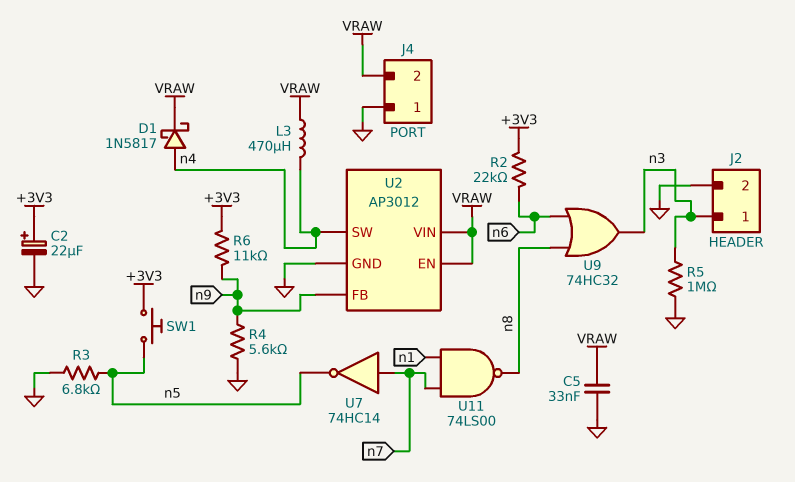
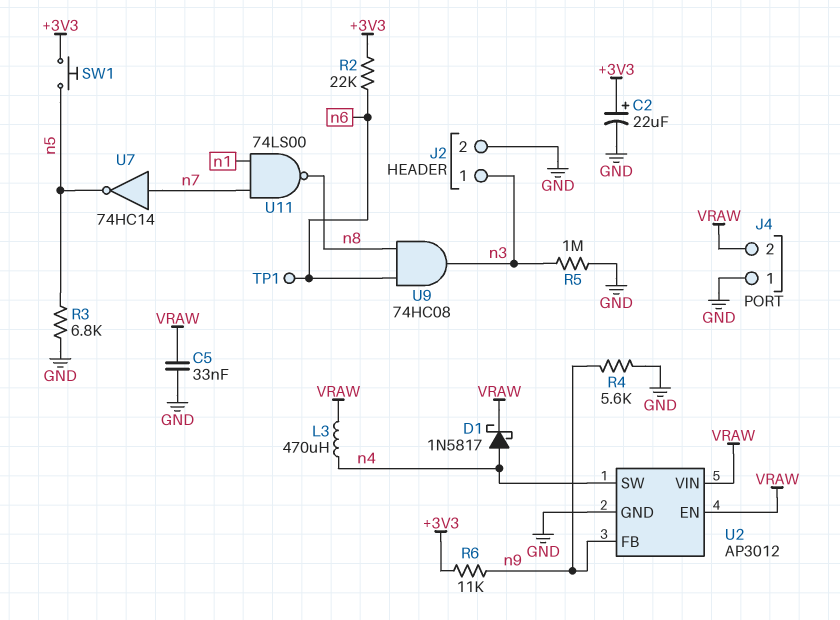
TP1: none -> test point (n6)
U9: OR 74HC32 (in n6, in n8, out n3) -> AND 74HC08 (in n6, in n8, out n3)

